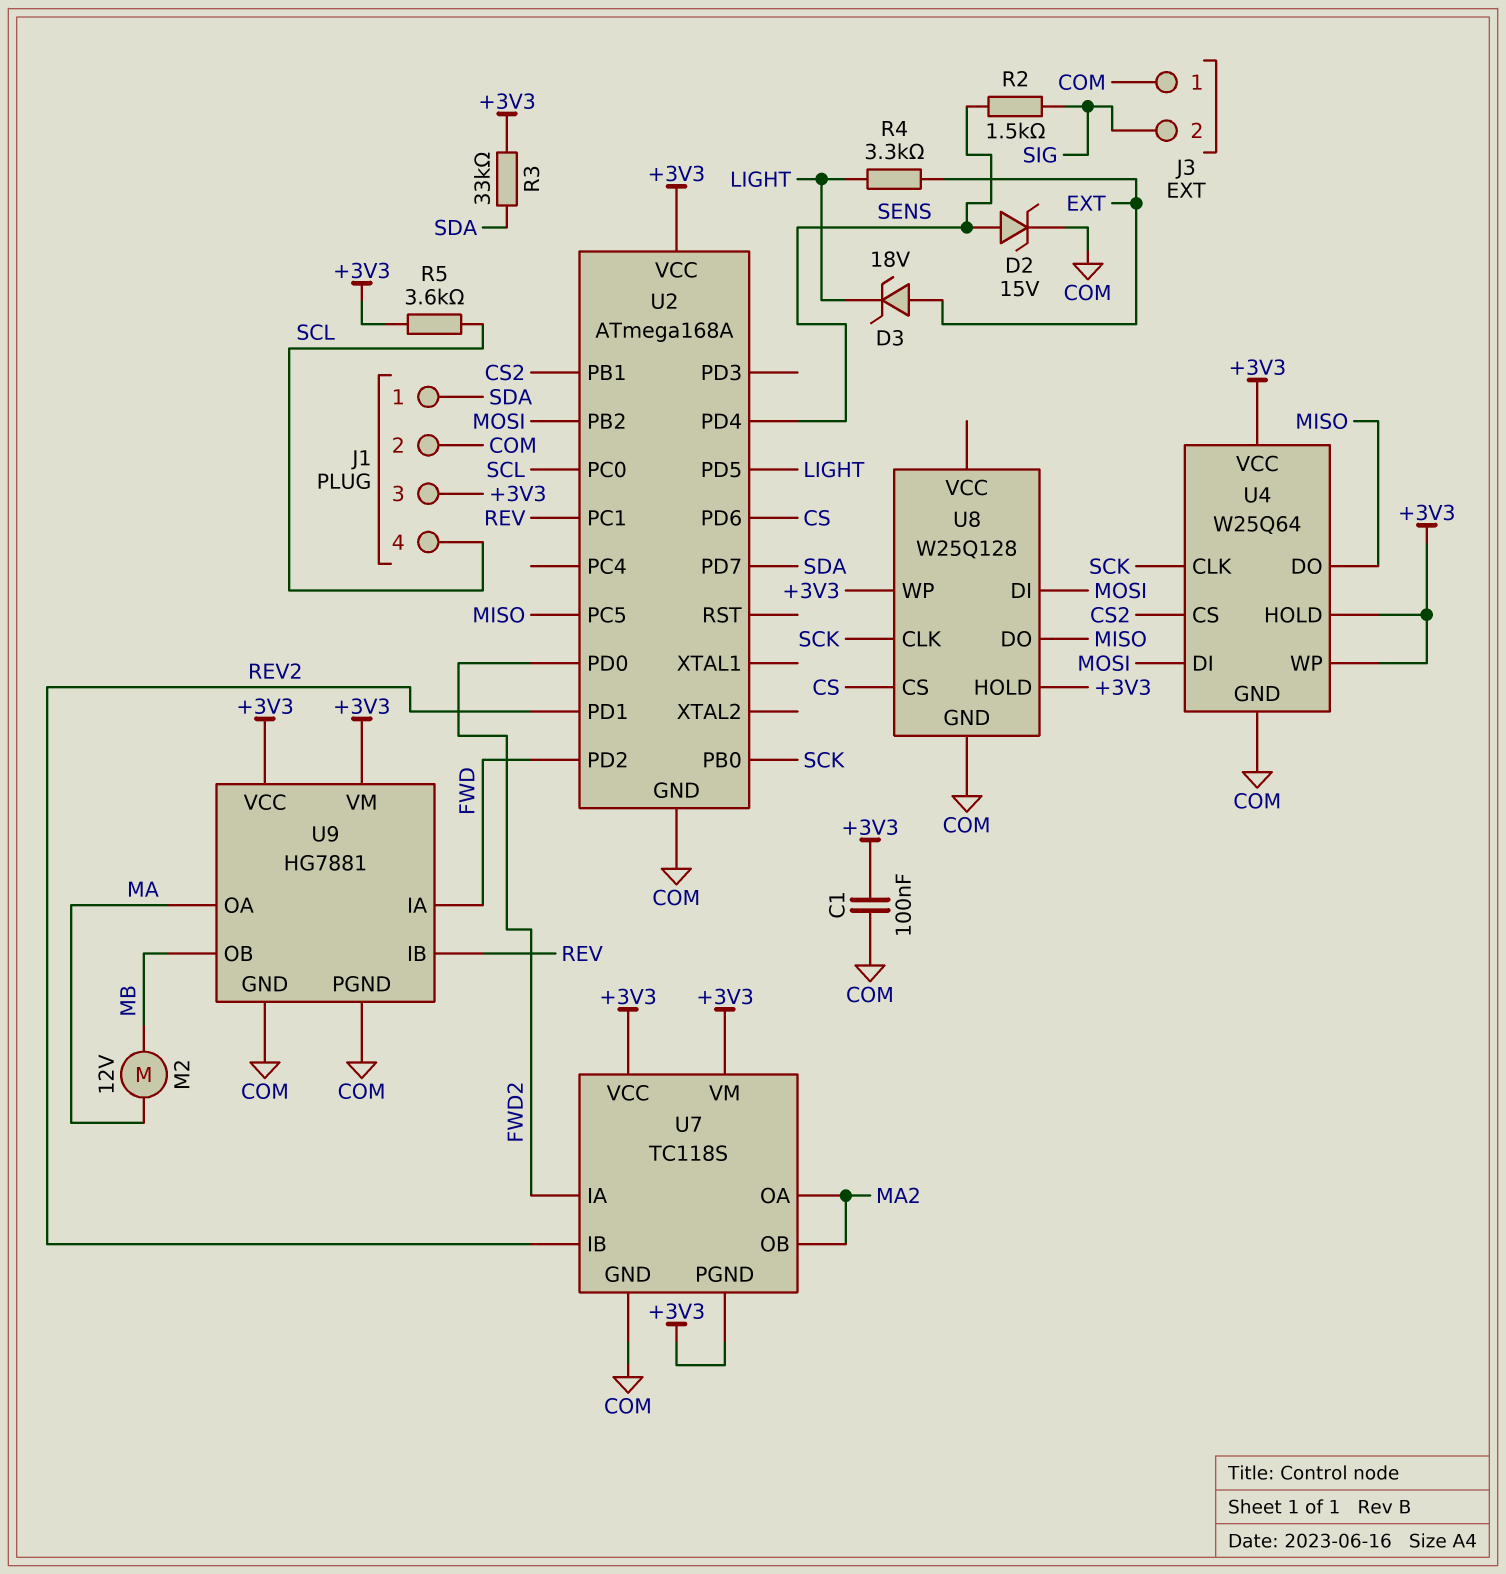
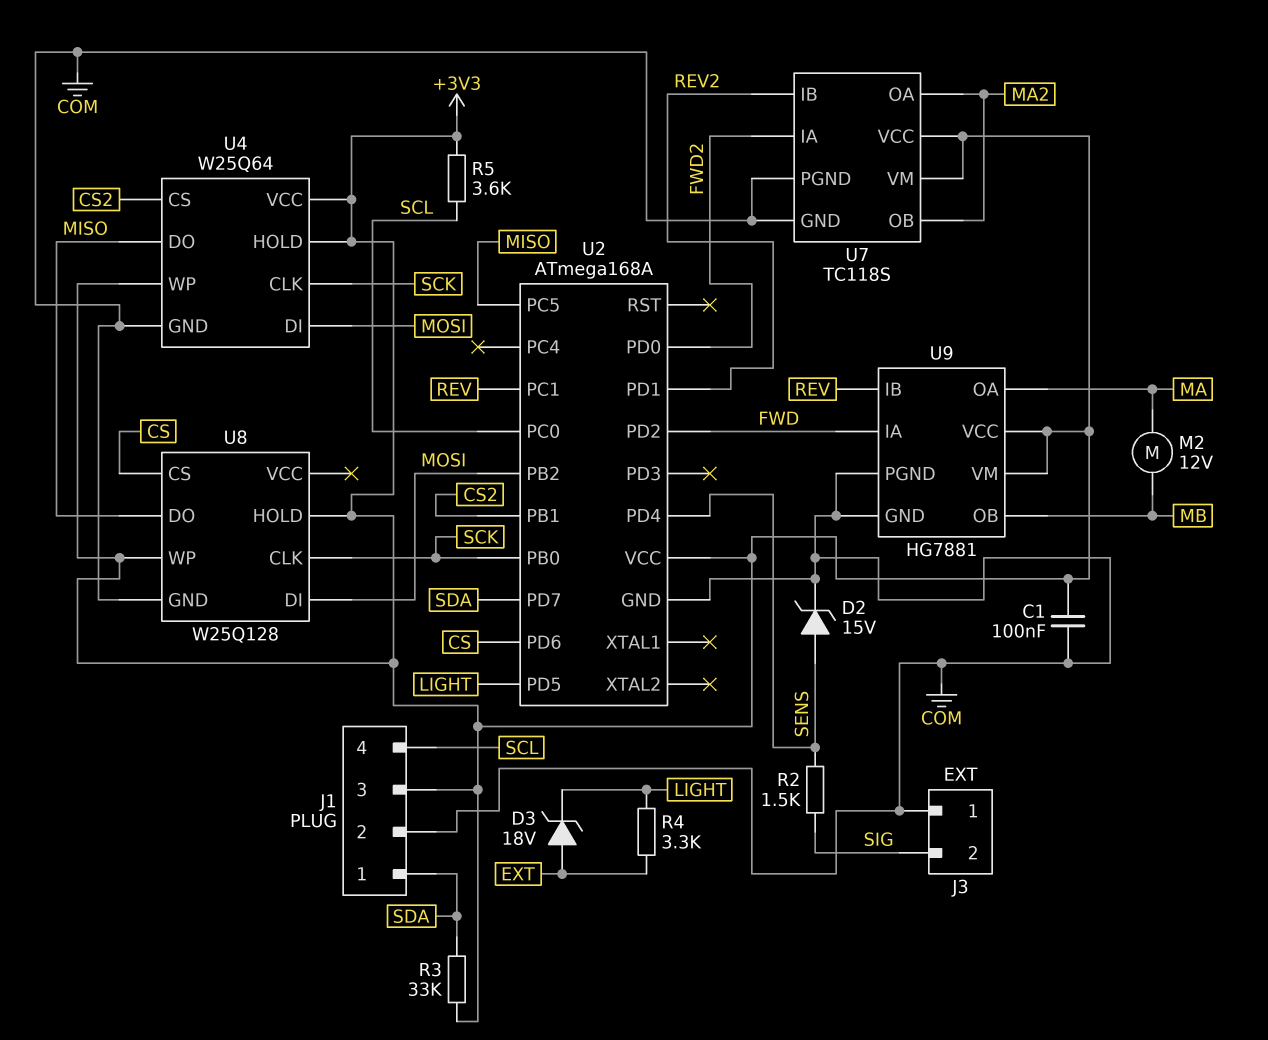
U7 pin PGND: +3V3 -> COM

